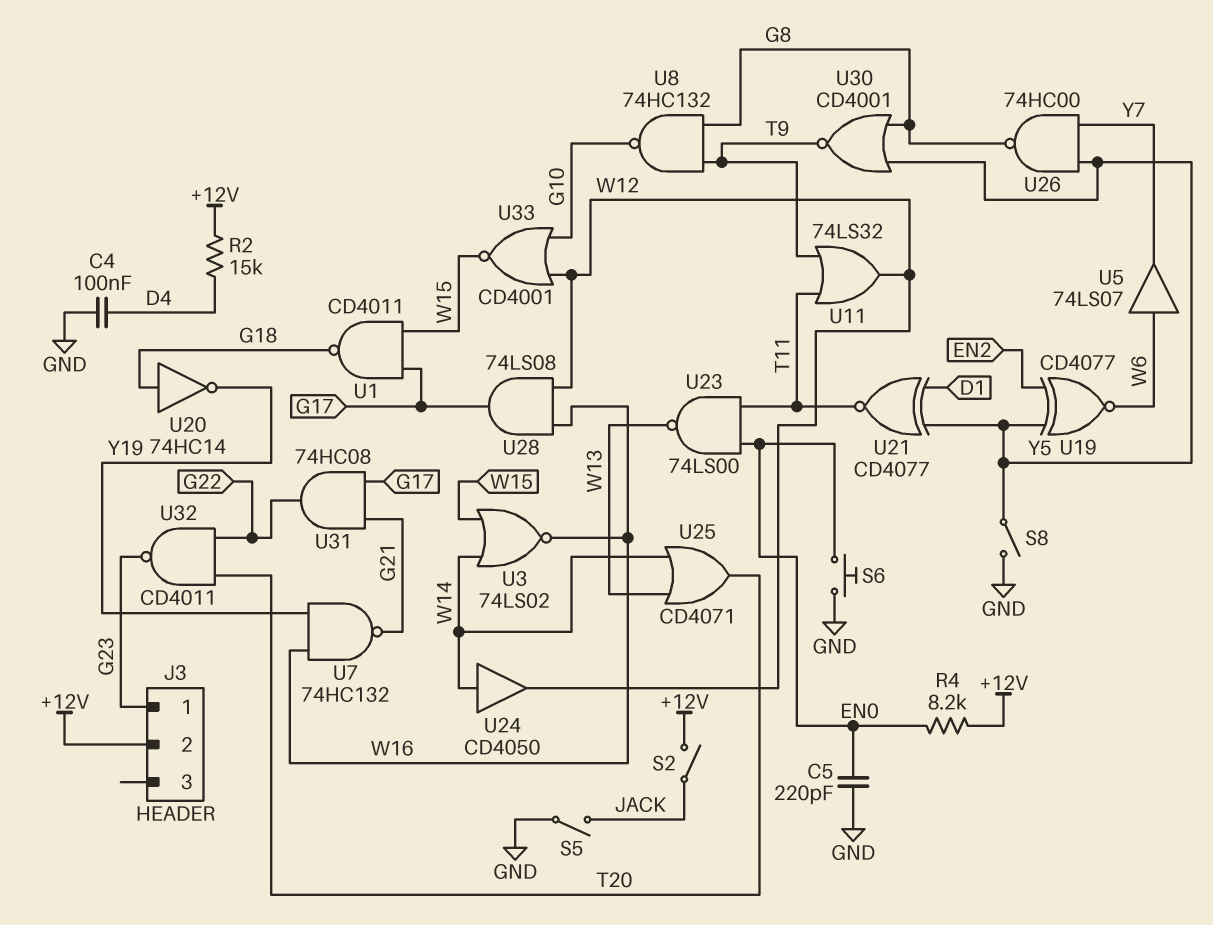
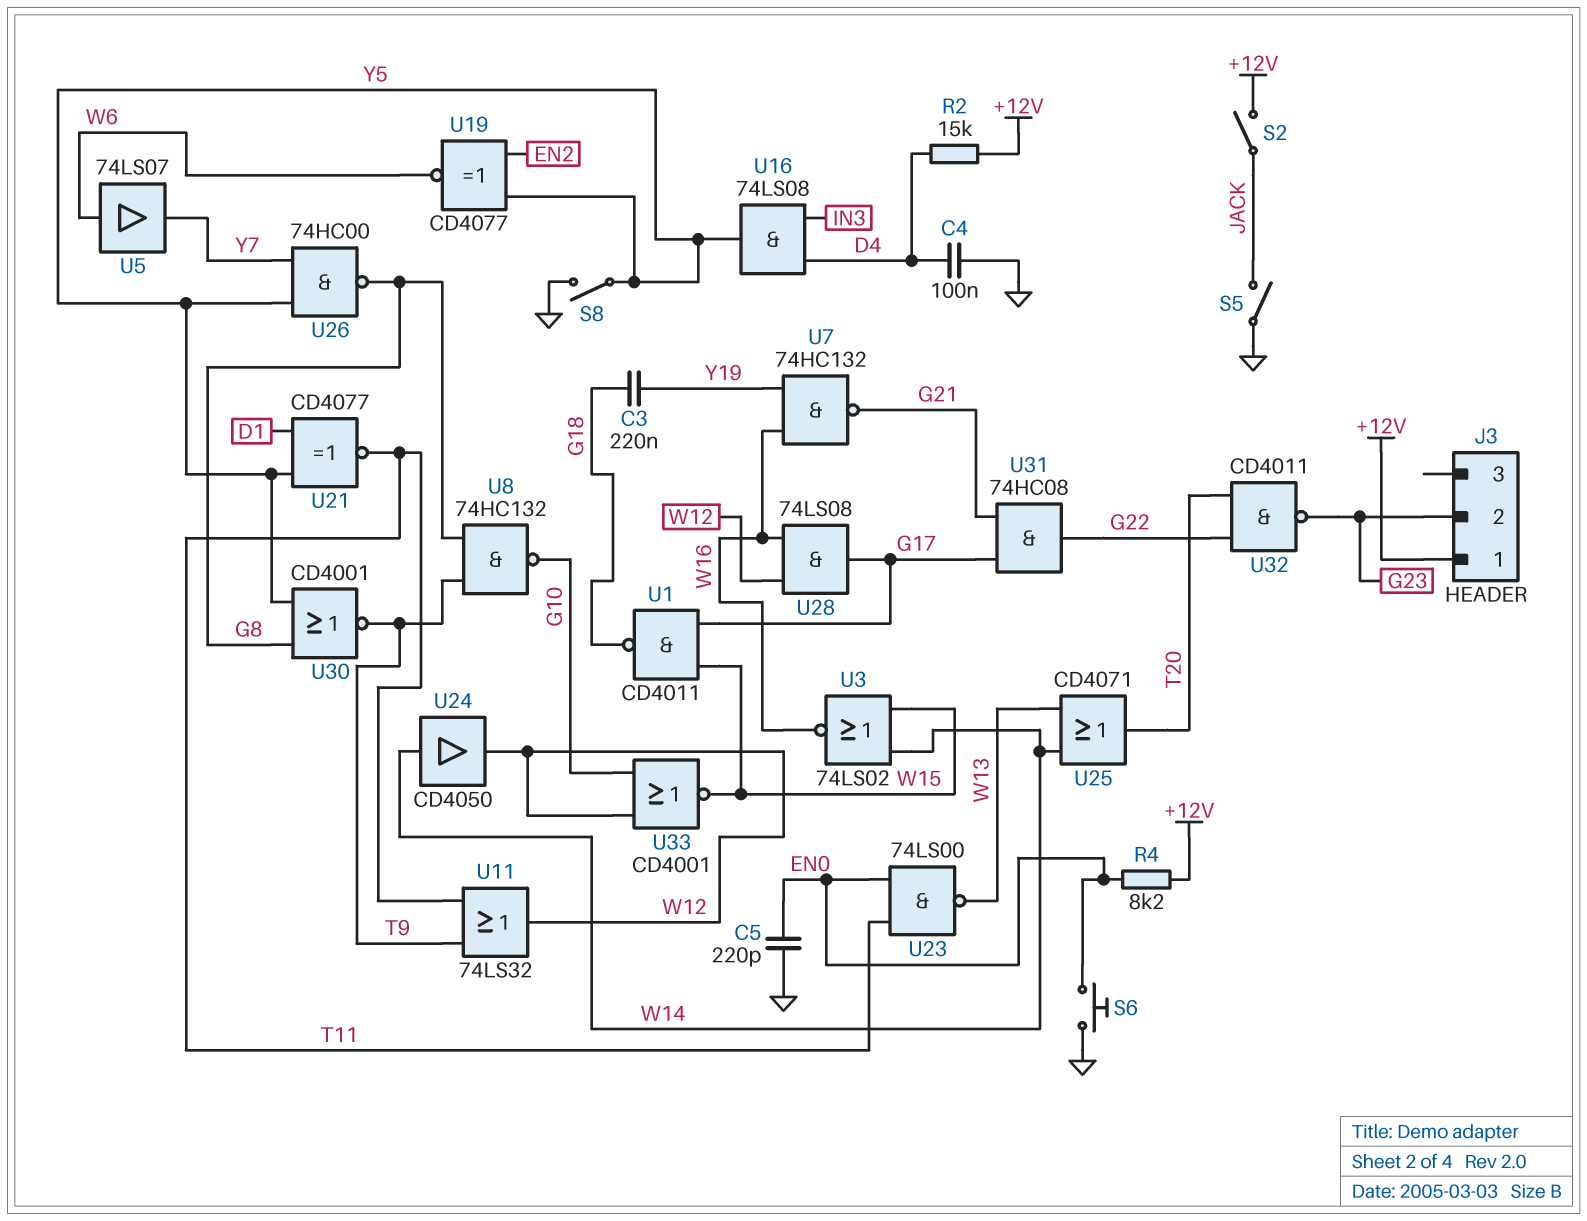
C3: none -> 220nF (G18, Y19)
J3 pin 1: G23 -> +12V
J3 pin 2: +12V -> G23
U16: none -> AND 74LS08 (in D4, in IN3, out Y5)
U20: NOT 74HC14 (in G18, out Y19) -> none

